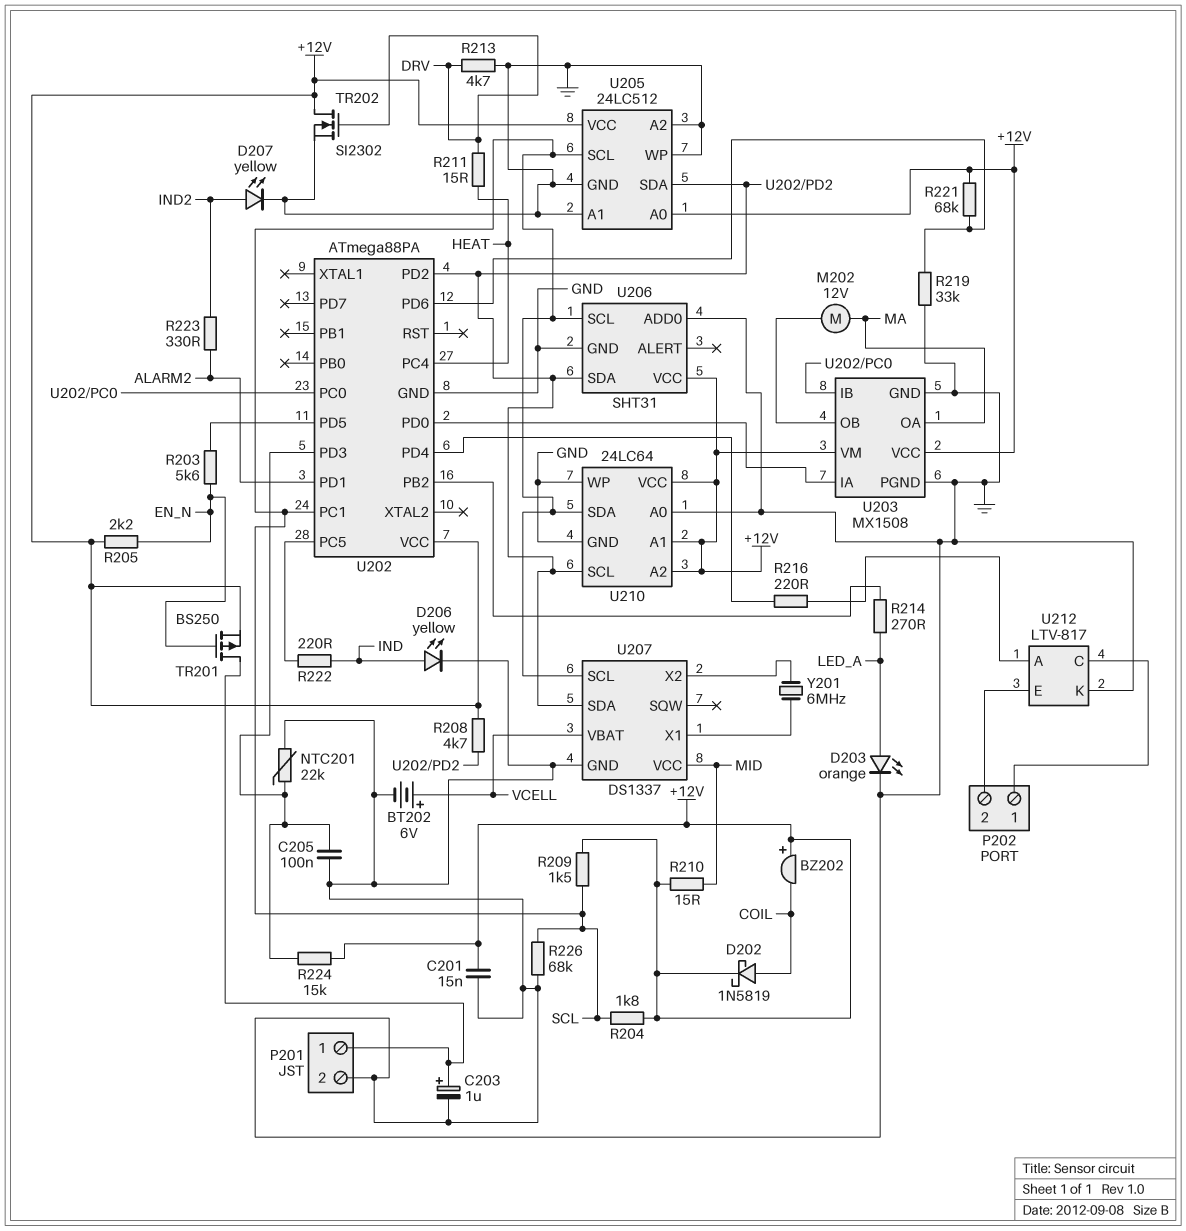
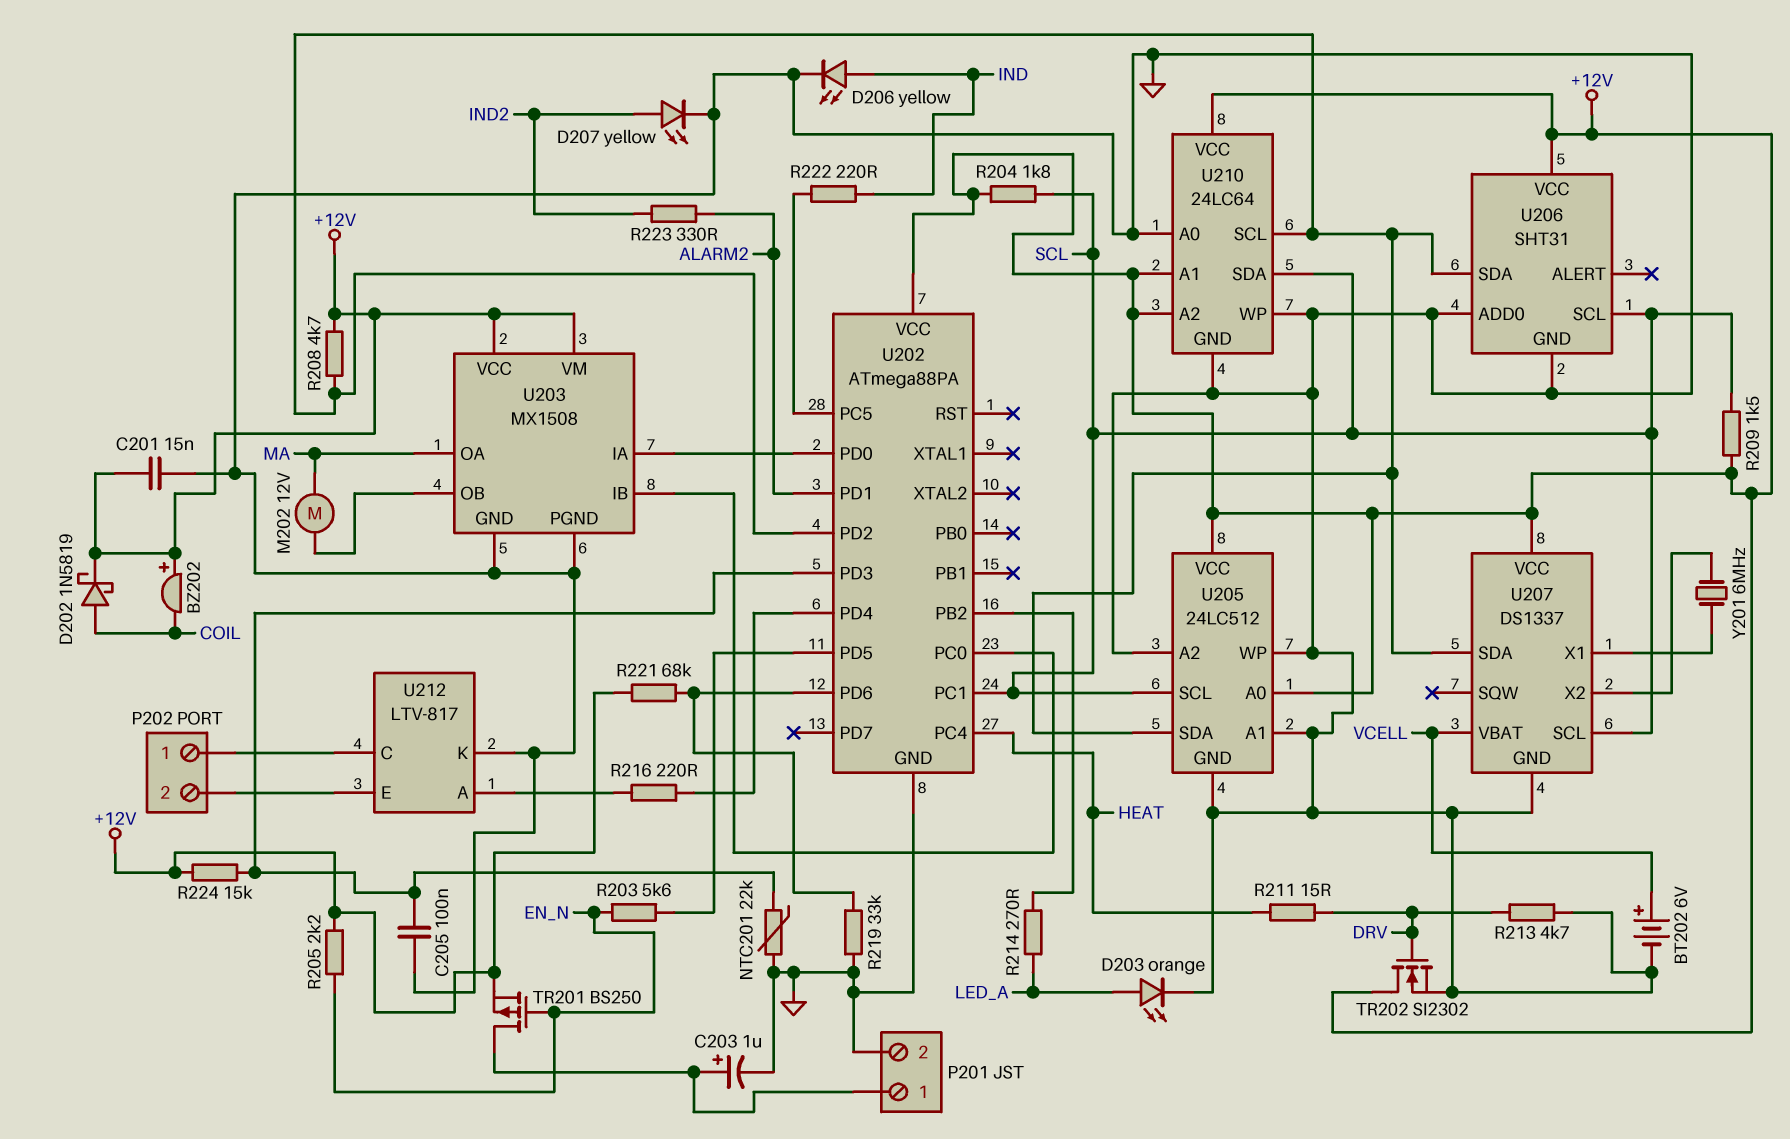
R210: 15 (+12V, MID) -> none
R226: 68k (GND, SCL) -> none
U207 pin VCC: MID -> +12V

